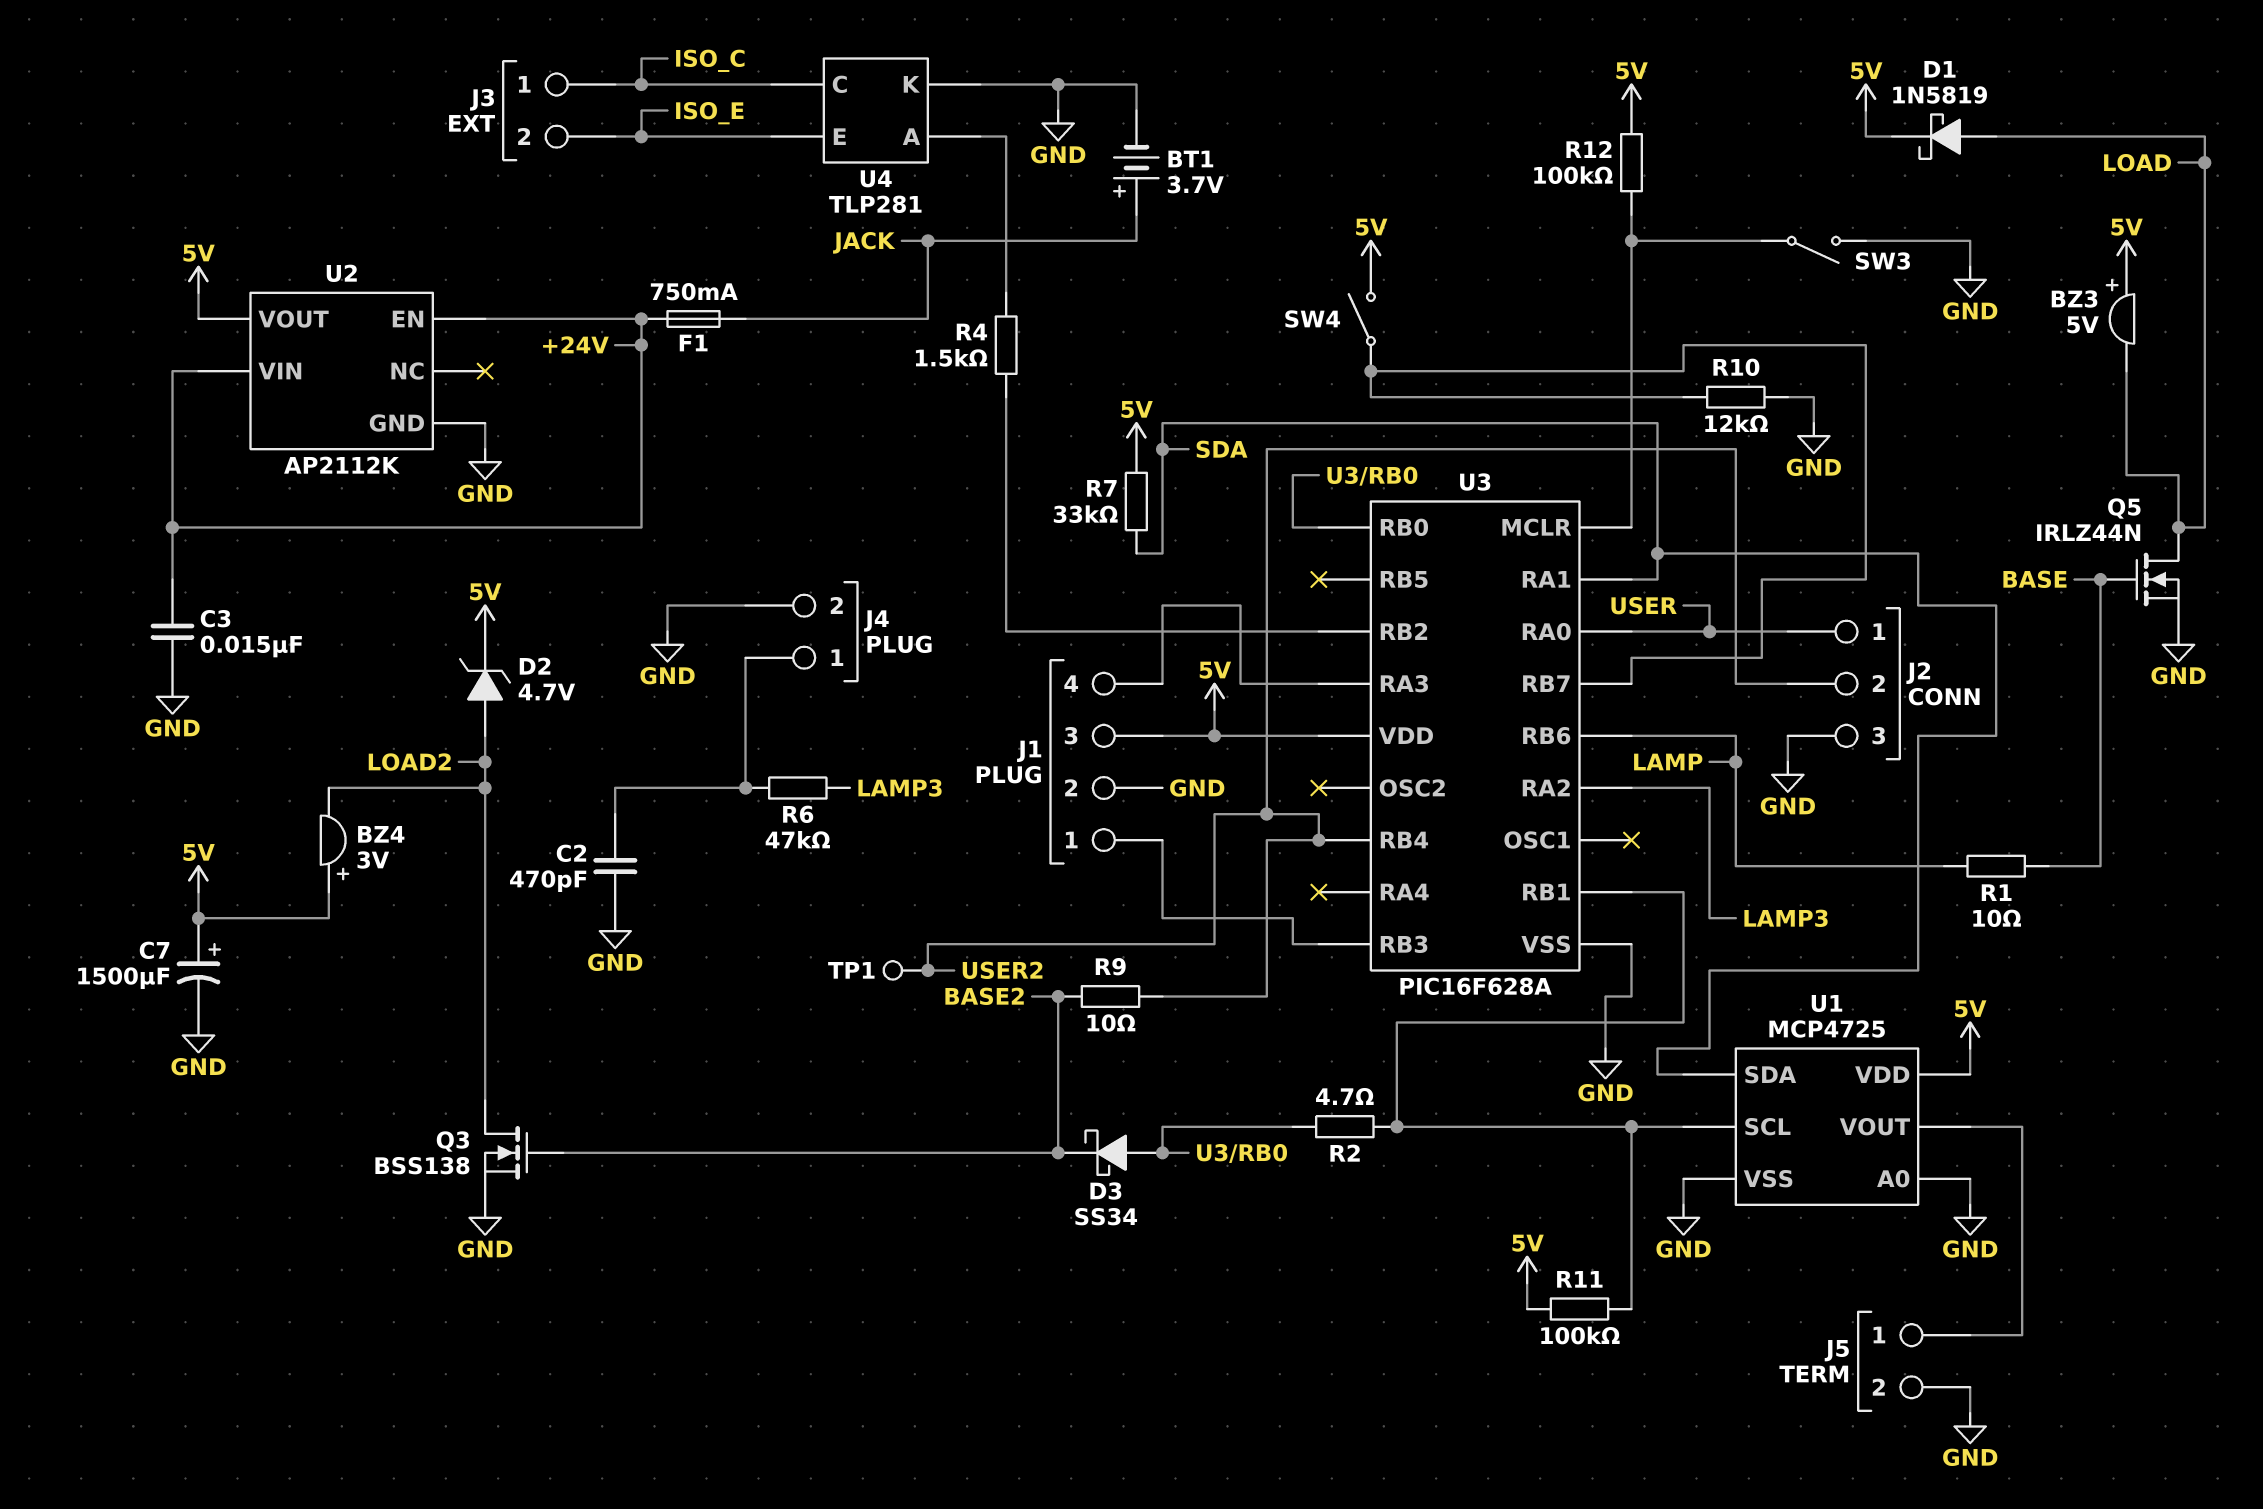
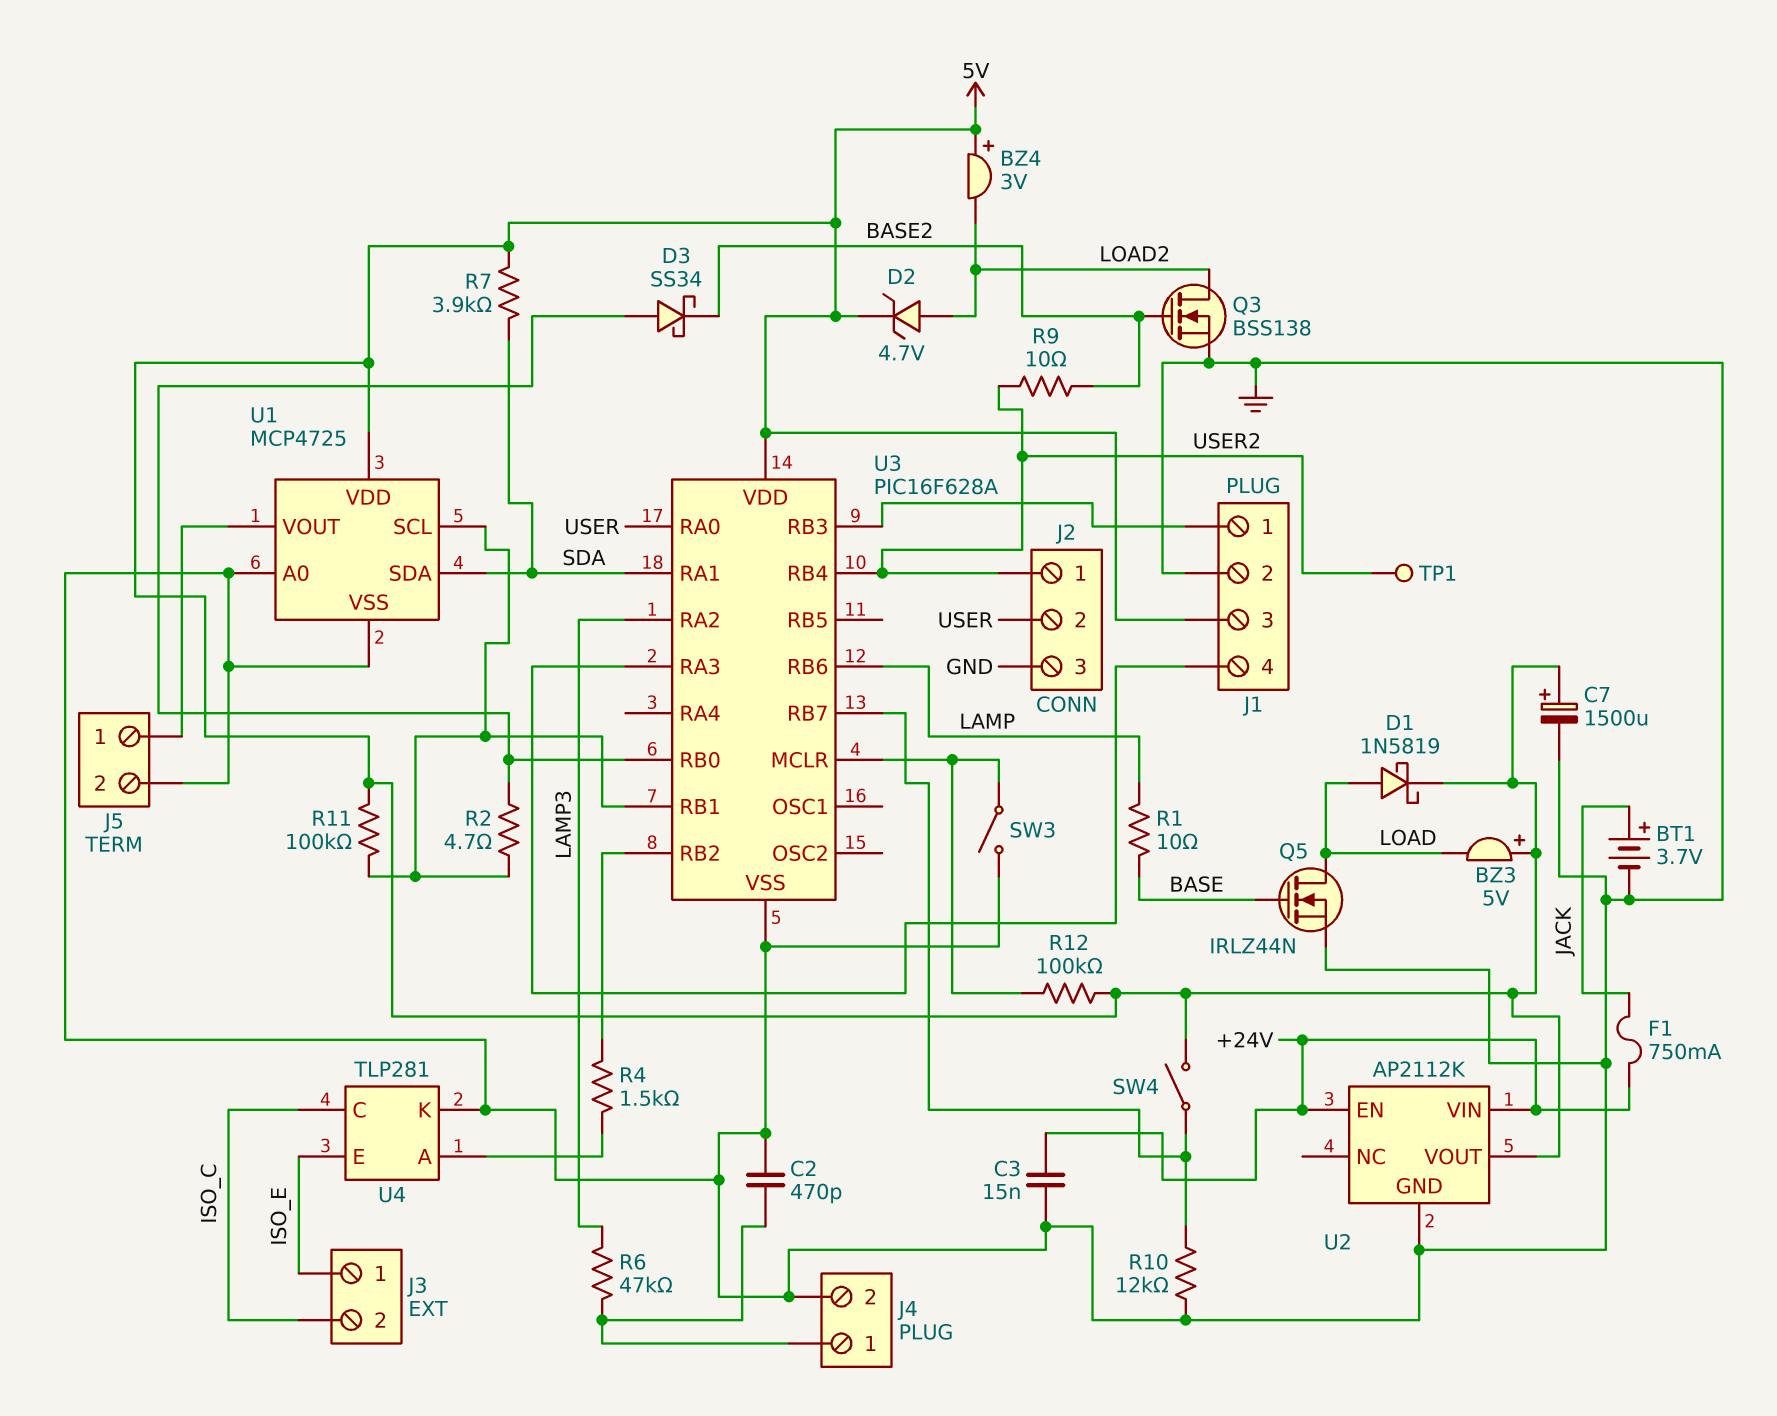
J2 pin 1: USER -> USER2
J2 pin 2: USER2 -> USER
J3 pin 1: ISO_C -> ISO_E
J3 pin 2: ISO_E -> ISO_C
R7: 33k (5V, SDA) -> 3.9k (5V, SDA)

